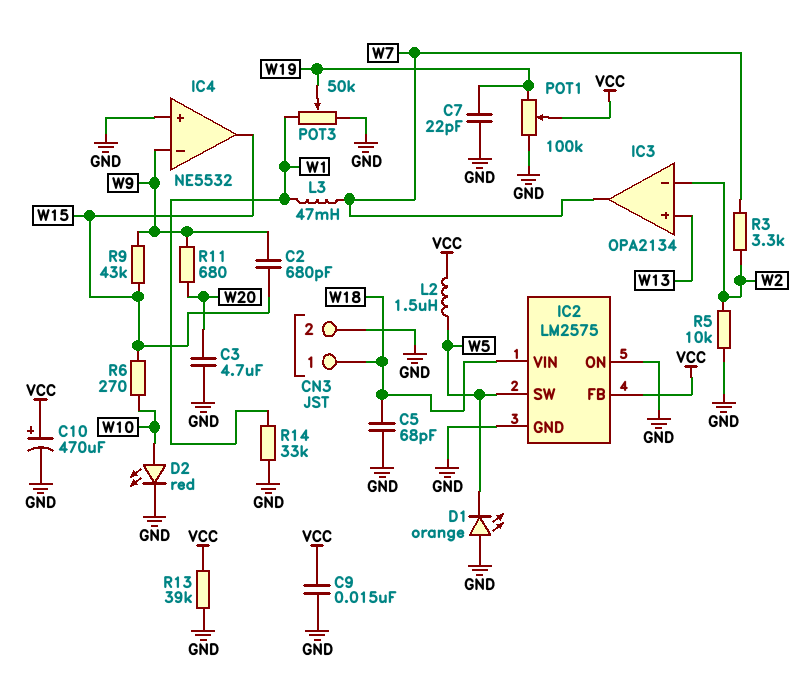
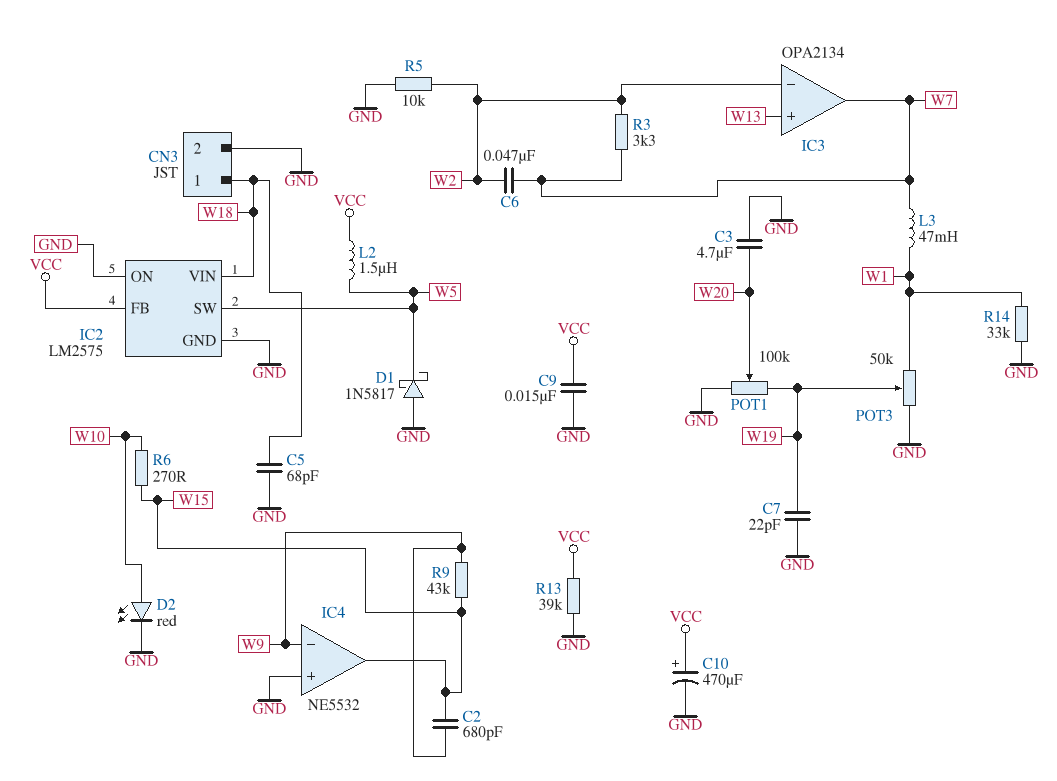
C6: none -> 47nF (W2, W7)
D1: LED orange (A GND, K W5) -> schottky 1N5817 (A GND, K W5)
POT1: 100k (GND, W19, wiper VCC) -> 100k (GND, W19, wiper W20)
R11: 680 (W9, W20) -> none

